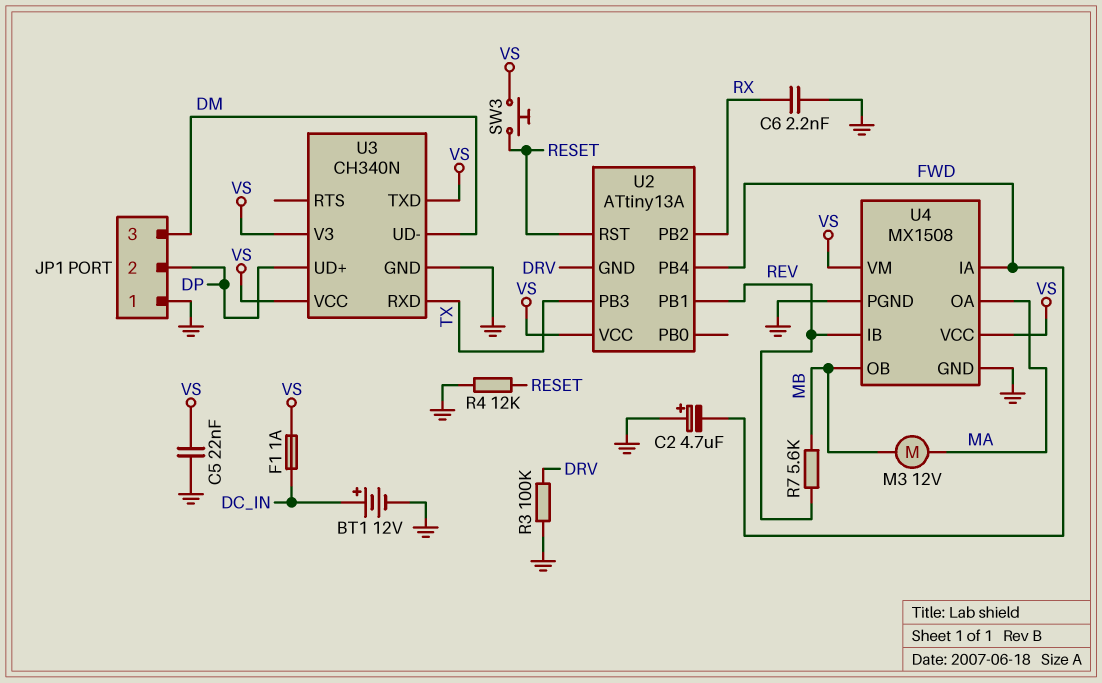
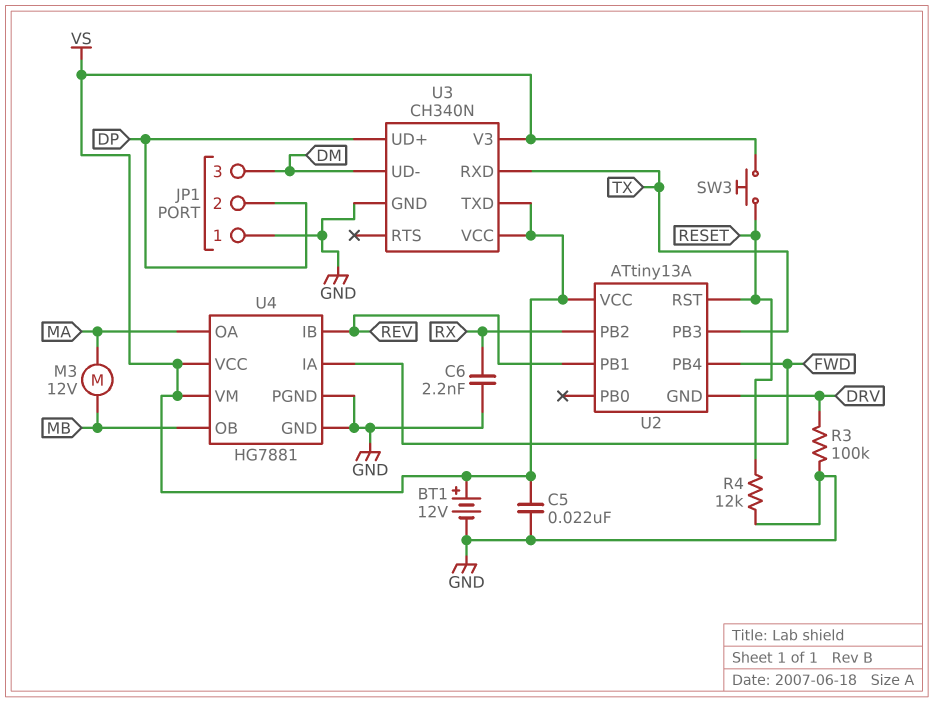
BT1: 12V (plus DC_IN, minus GND) -> 12V (plus VS, minus GND)
C2: 4.7uF (plus GND, minus FWD) -> none
F1: 1A (DC_IN, VS) -> none
R7: 5.6k (MB, REV) -> none
U4: MX1508 -> HG7881

